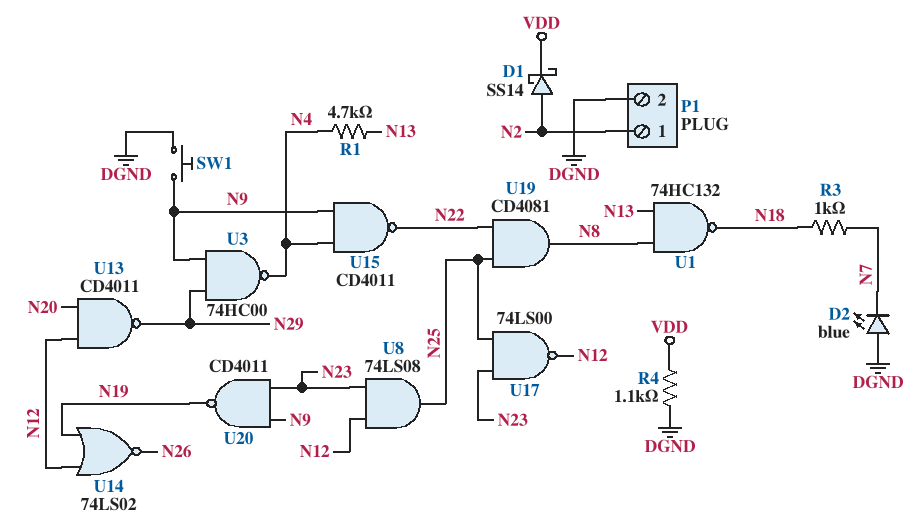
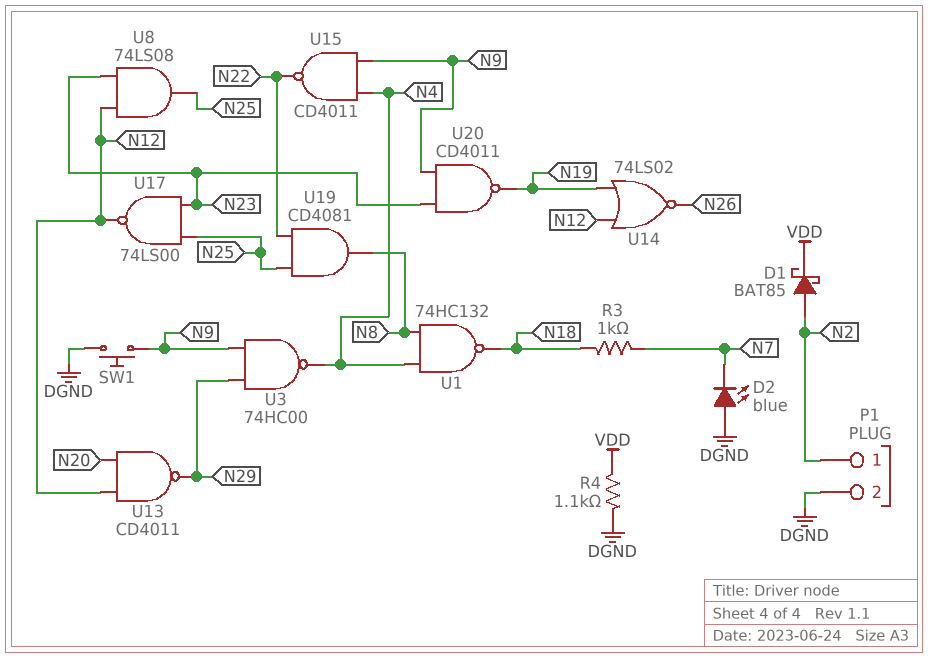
D1: schottky SS14 (A N2, K VDD) -> schottky BAT85 (A N2, K VDD)
R1: 4.7k (N4, N13) -> none
U1: NAND 74HC132 (in N8, in N13, out N18) -> NAND 74HC132 (in N4, in N8, out N18)

